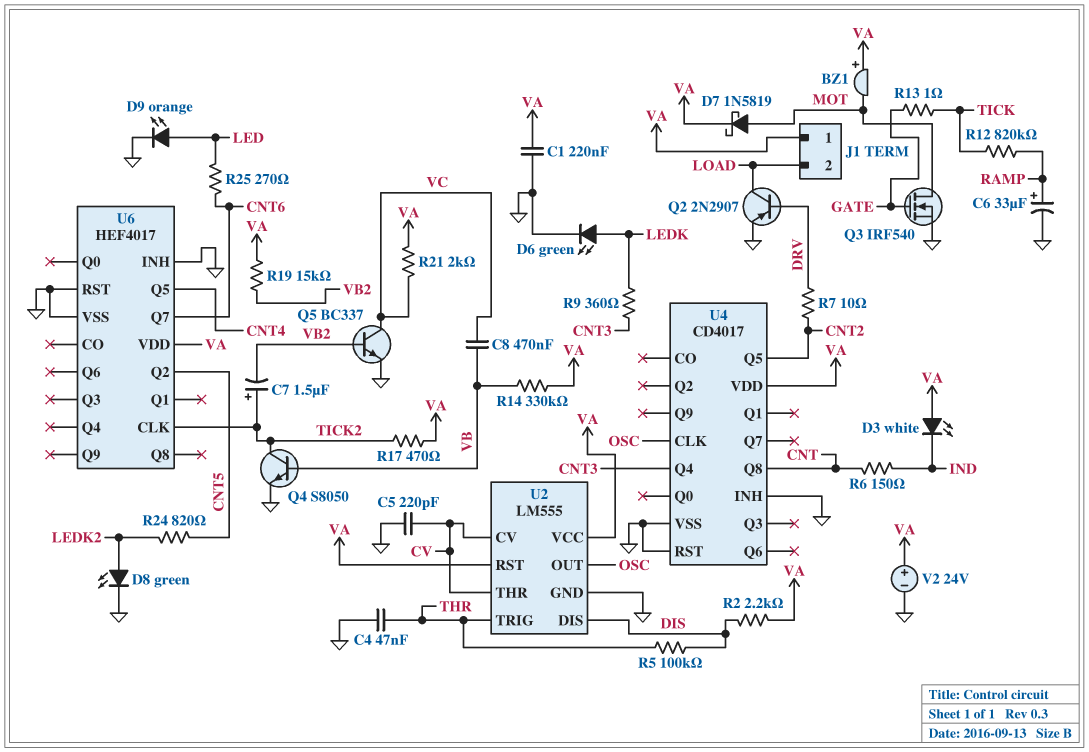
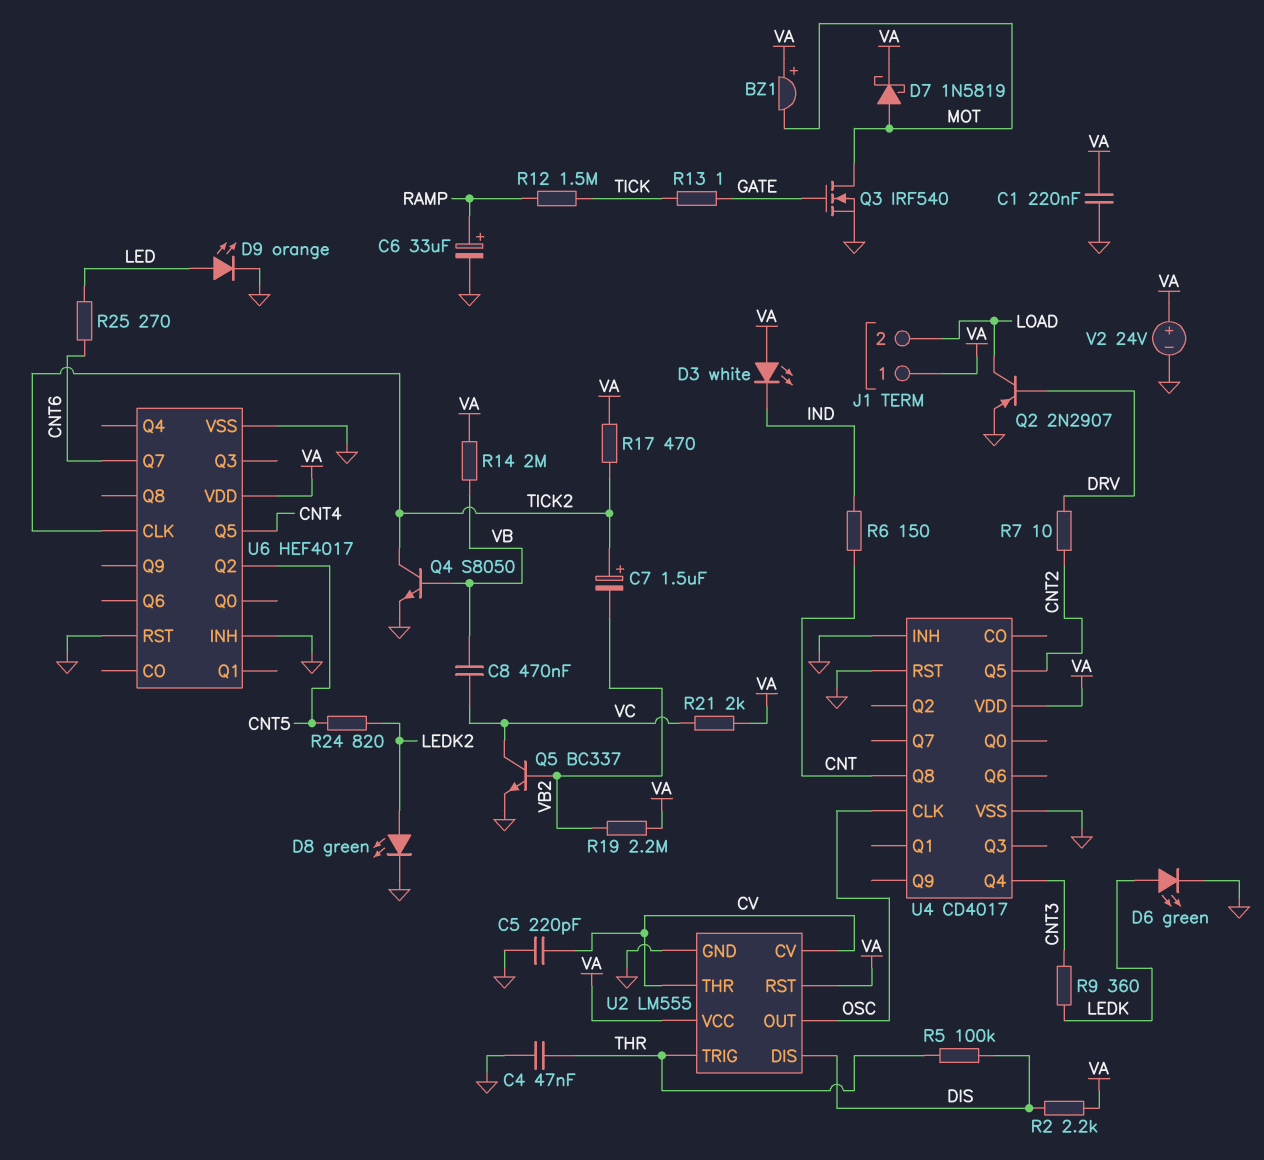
R12: 820k (RAMP, TICK) -> 1.5M (RAMP, TICK)
R14: 330k (VA, VB) -> 2M (VA, VB)
R19: 15k (VA, VB2) -> 2.2M (VA, VB2)

